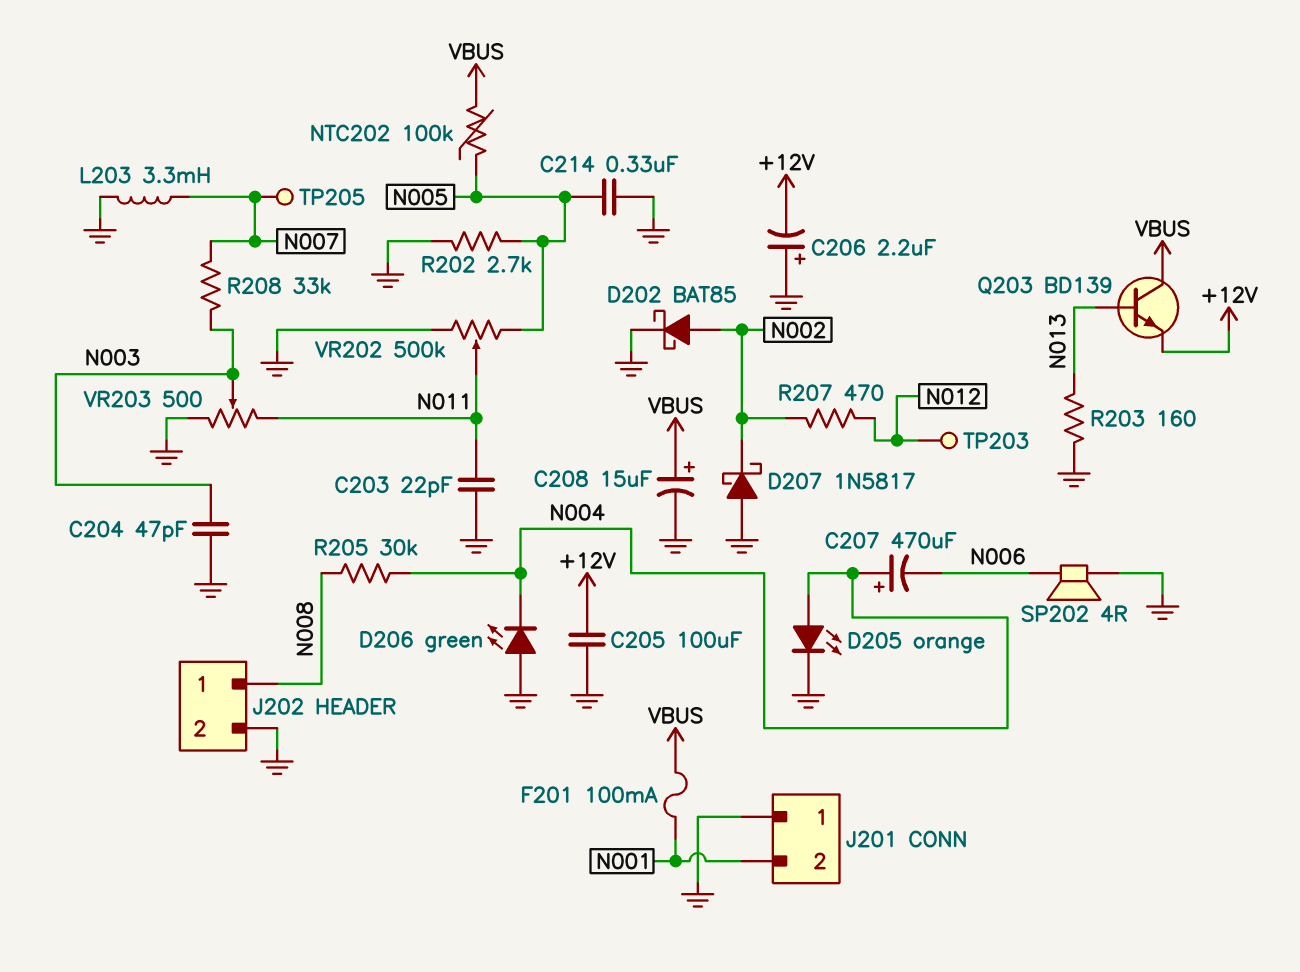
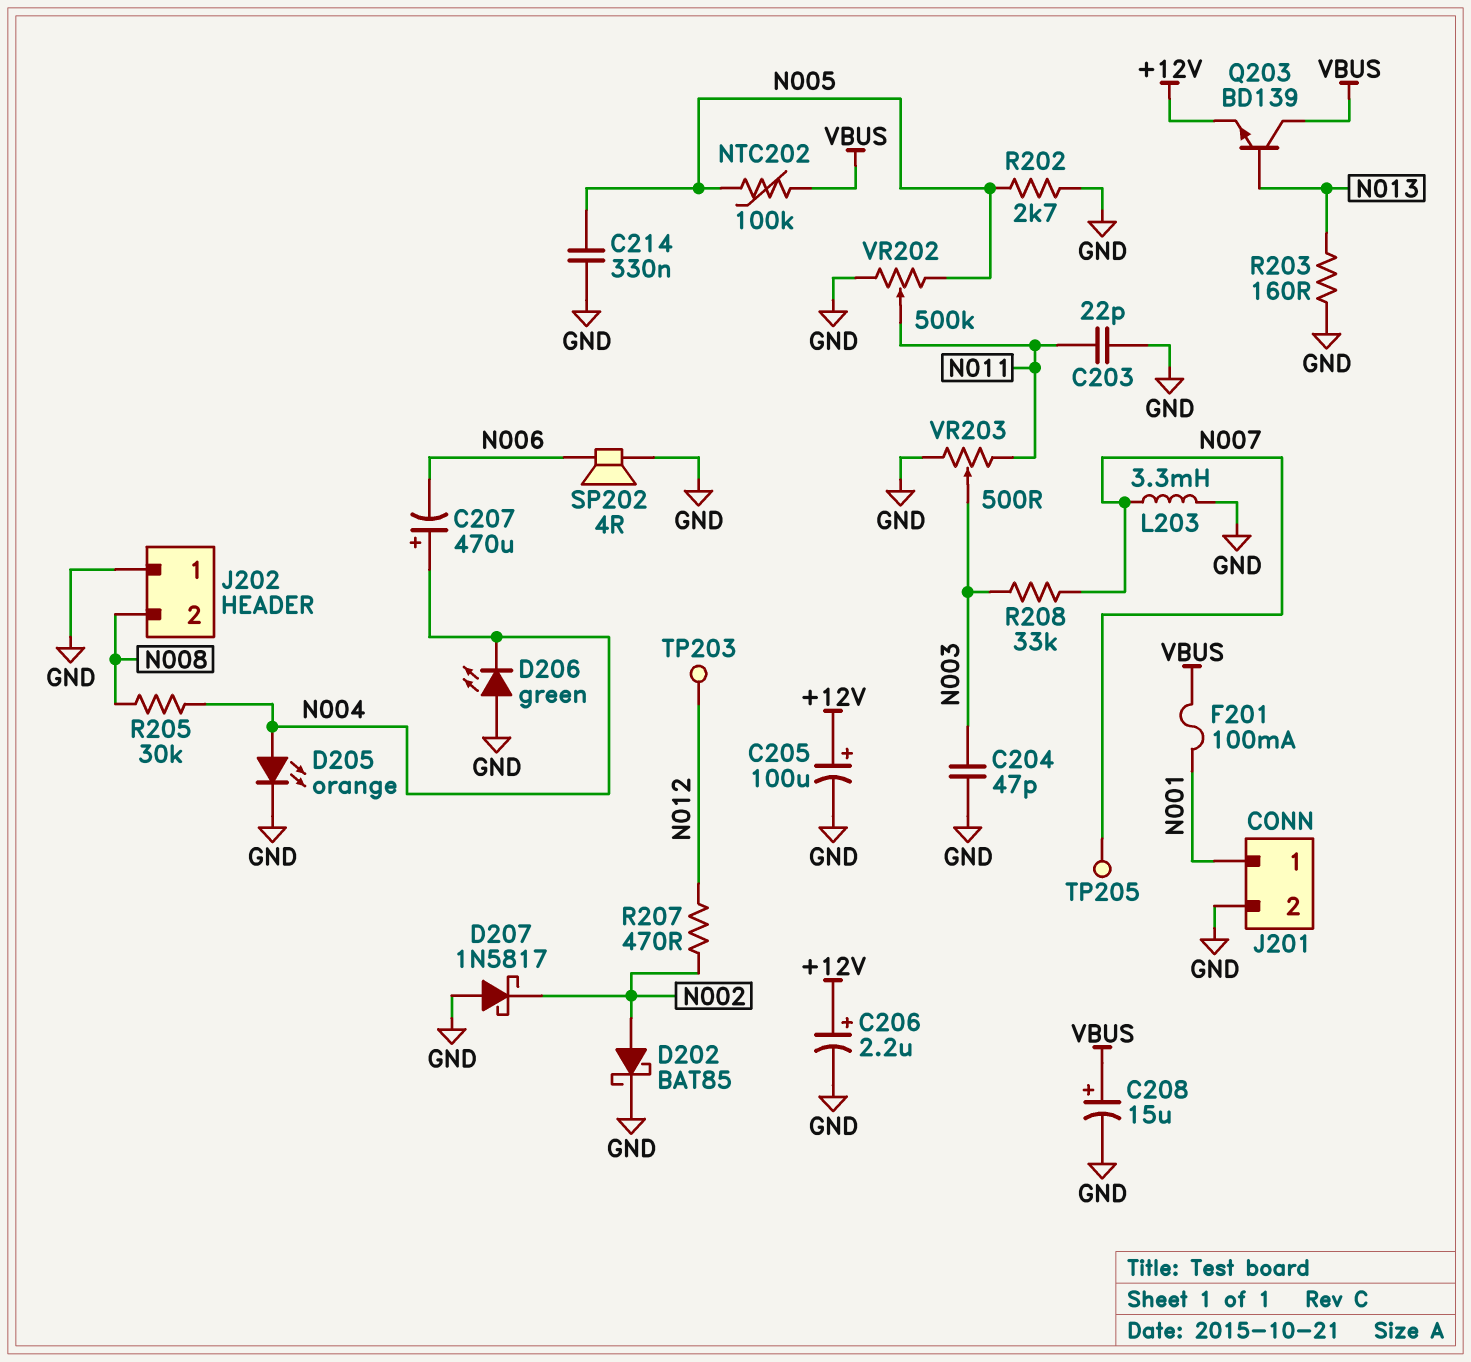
C205: 100uF (+12V, GND) -> 100uF (plus +12V, minus GND)
C206: 2.2uF (plus GND, minus +12V) -> 2.2uF (plus +12V, minus GND)
J201 pin 1: GND -> N001
J201 pin 2: N001 -> GND
J202 pin 1: N008 -> GND
J202 pin 2: GND -> N008

